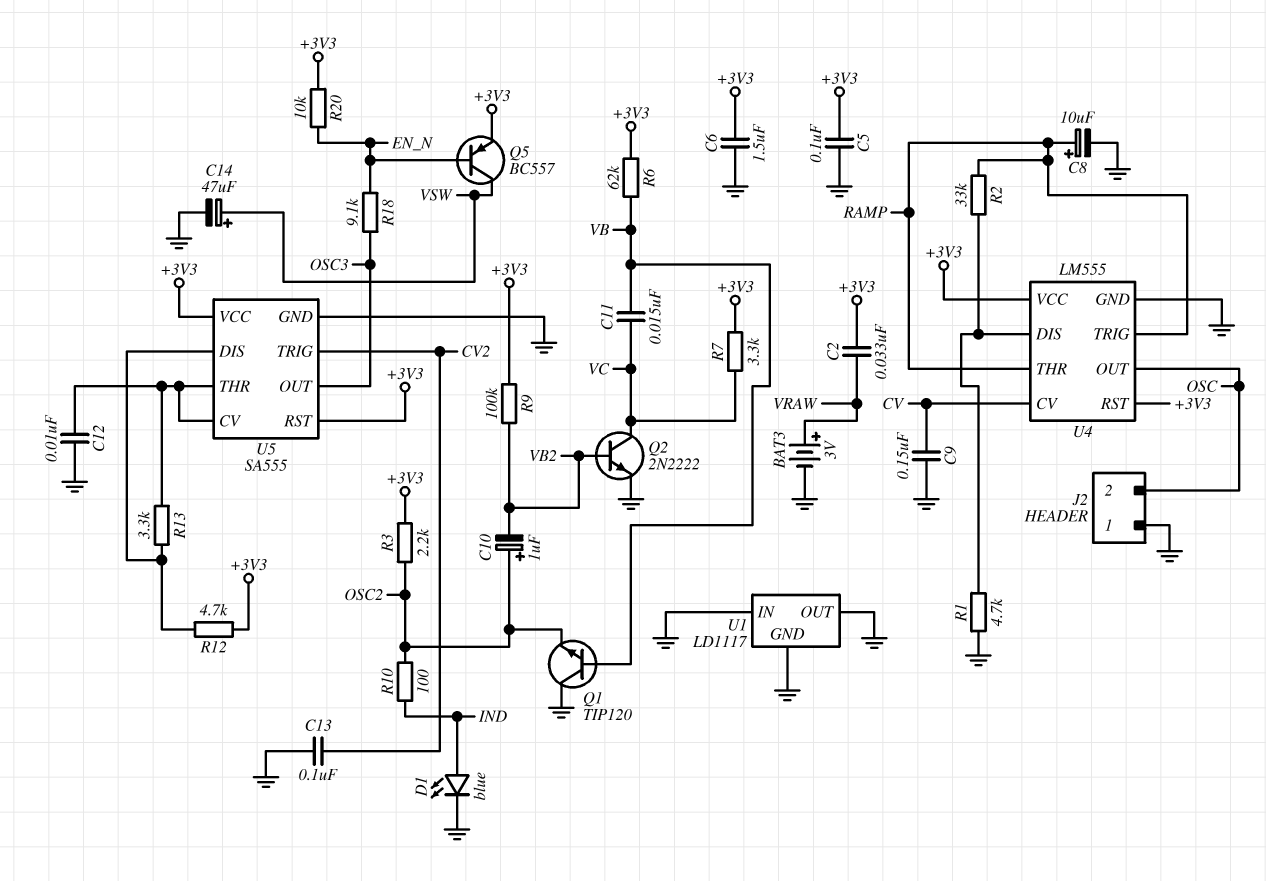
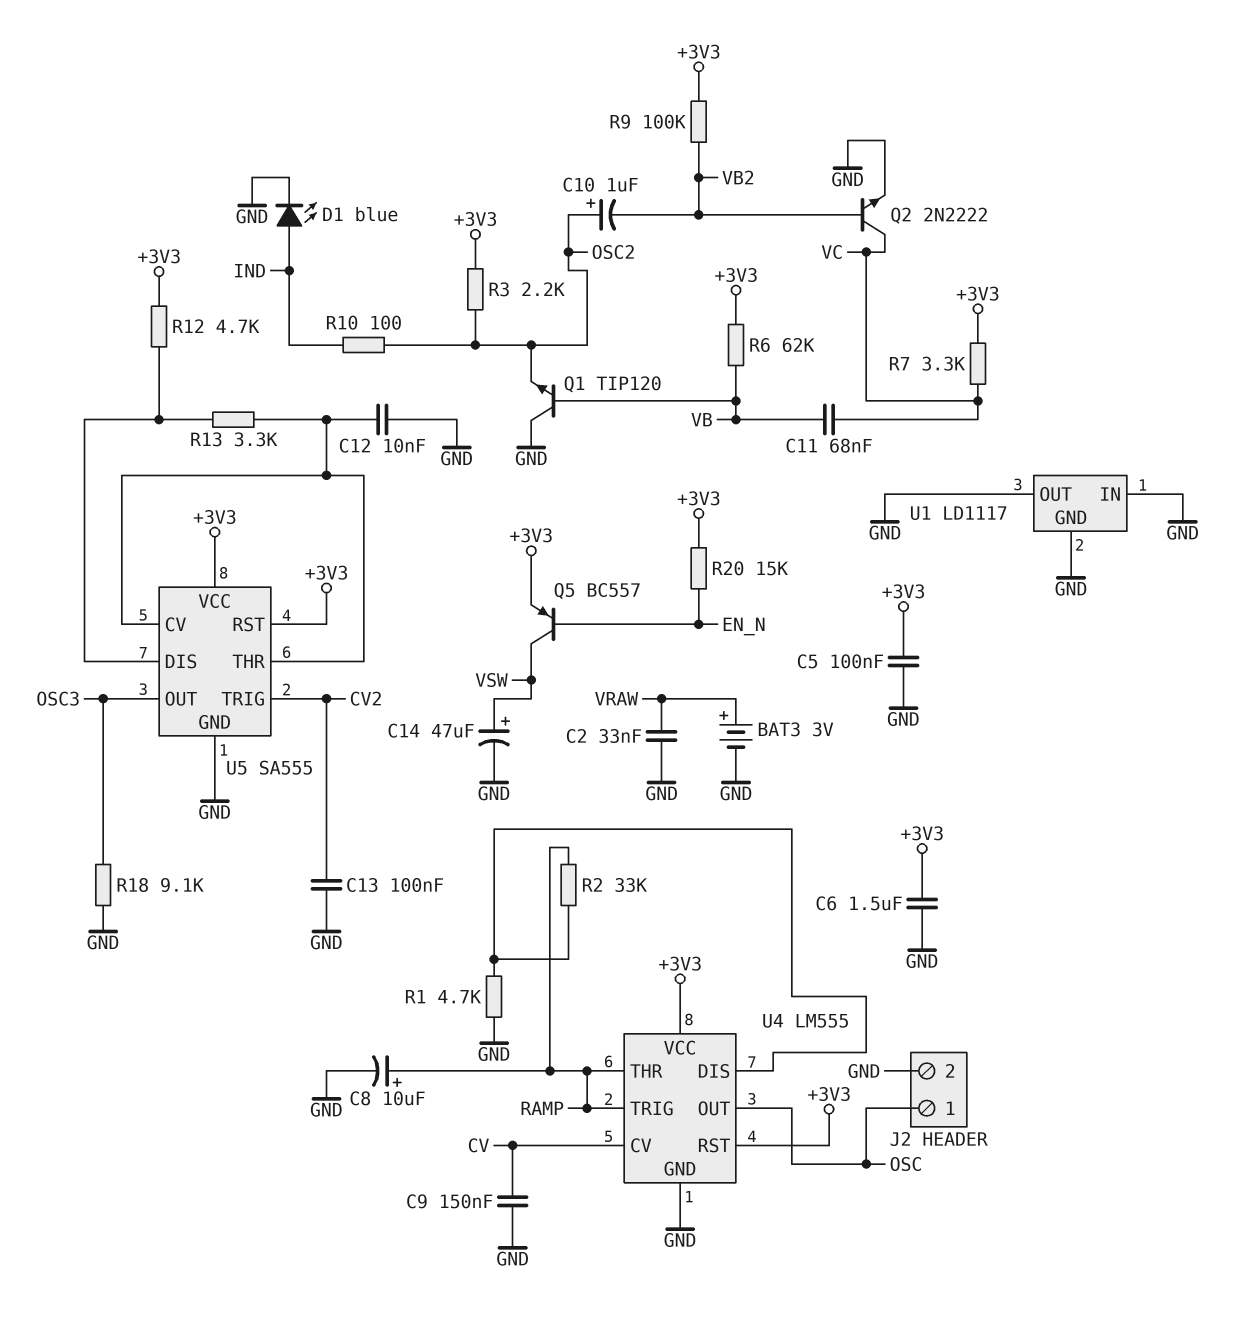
C2: 33nF (+3V3, VRAW) -> 33nF (GND, VRAW)
C11: 15nF (VB, VC) -> 68nF (VB, VC)
J2 pin 1: GND -> OSC
J2 pin 2: OSC -> GND
R18: 9.1k (EN_N, OSC3) -> 9.1k (GND, OSC3)
R20: 10k (+3V3, EN_N) -> 15k (+3V3, EN_N)

